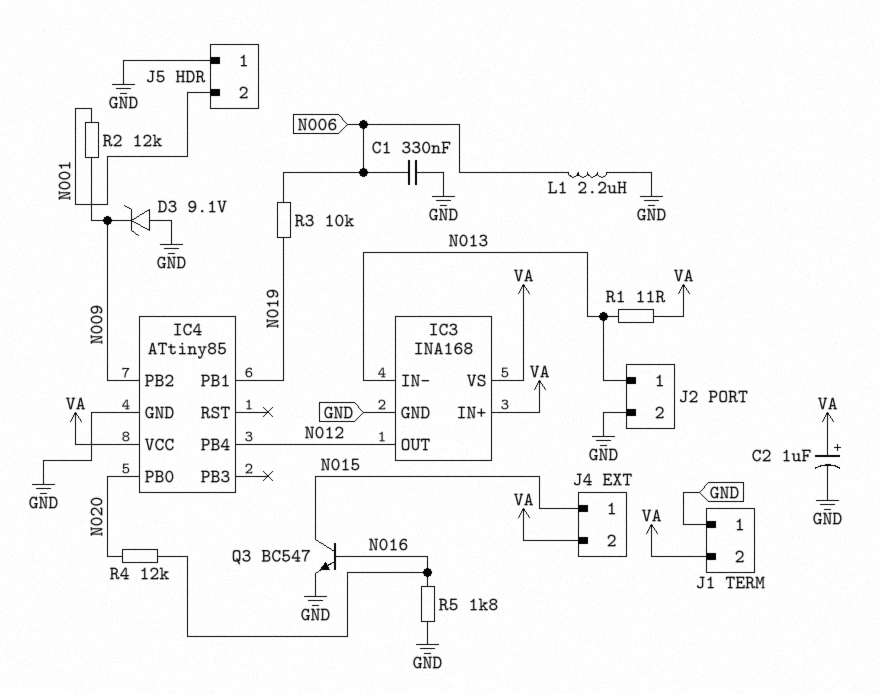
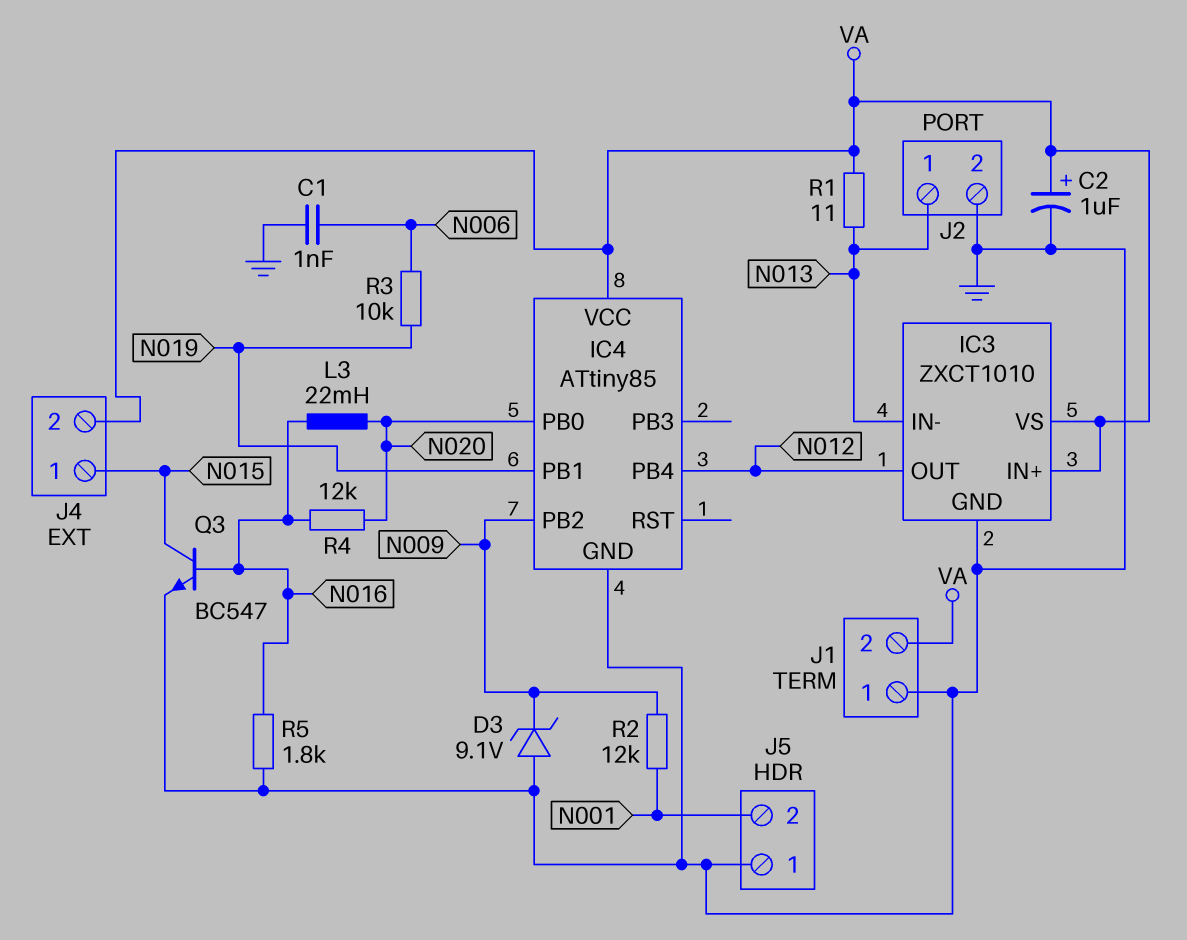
C1: 330nF (GND, N006) -> 1nF (GND, N006)
IC3: INA168 -> ZXCT1010
L1: 2.2uH (GND, N006) -> none
L3: none -> 22mH (N016, N020)

